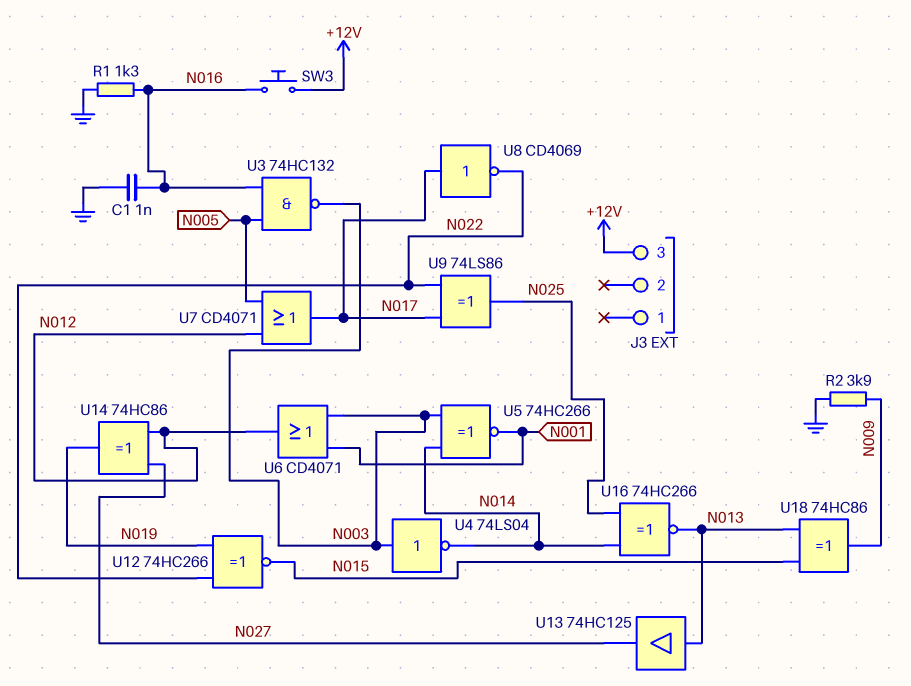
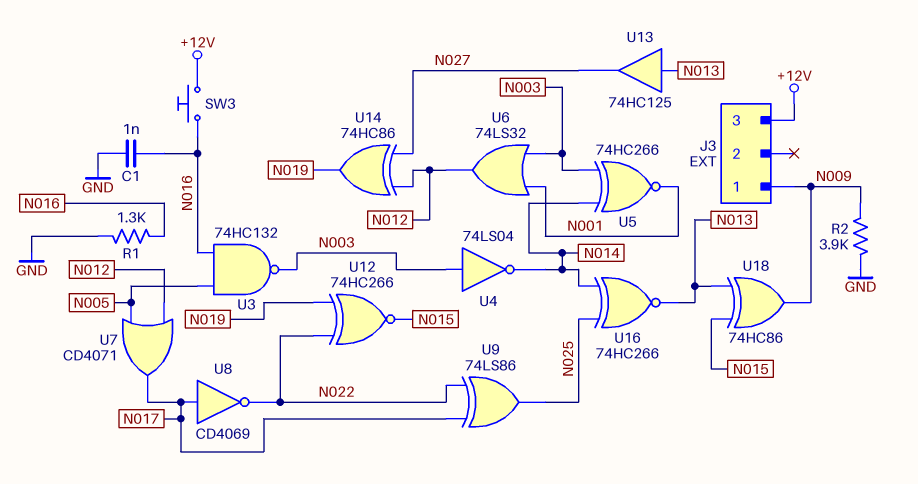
J3 pin 1: none -> N009
U6: OR CD4071 (in N001, in N003, out N012) -> OR 74LS32 (in N001, in N003, out N012)

